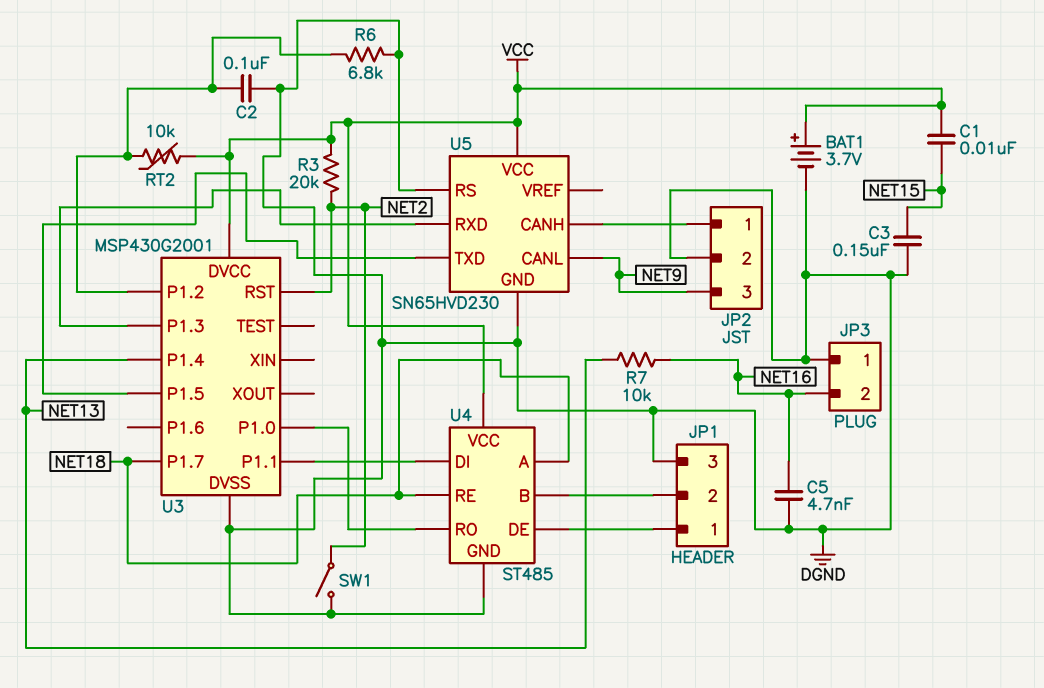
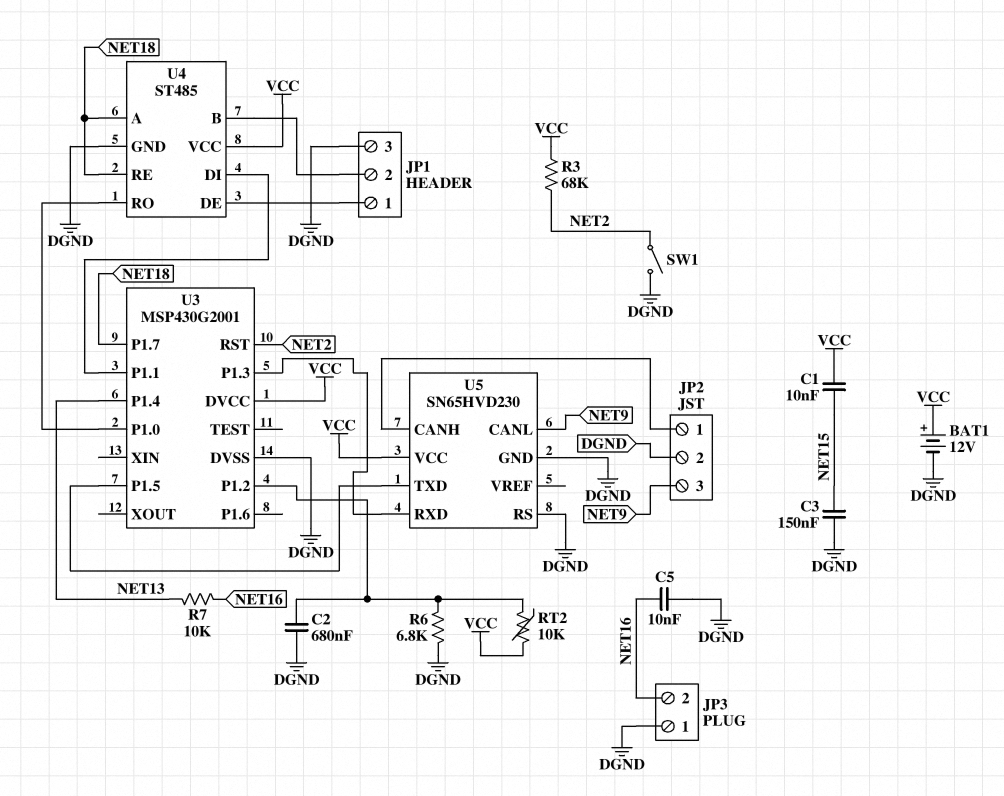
BAT1: 3.7V (plus VCC, minus DGND) -> 12V (plus VCC, minus DGND)
C2: 100nF (DGND, U3/P1.2) -> 680nF (DGND, U3/P1.2)
C5: 4.7nF (DGND, NET16) -> 10nF (DGND, NET16)
R3: 20k (NET2, VCC) -> 68k (NET2, VCC)

